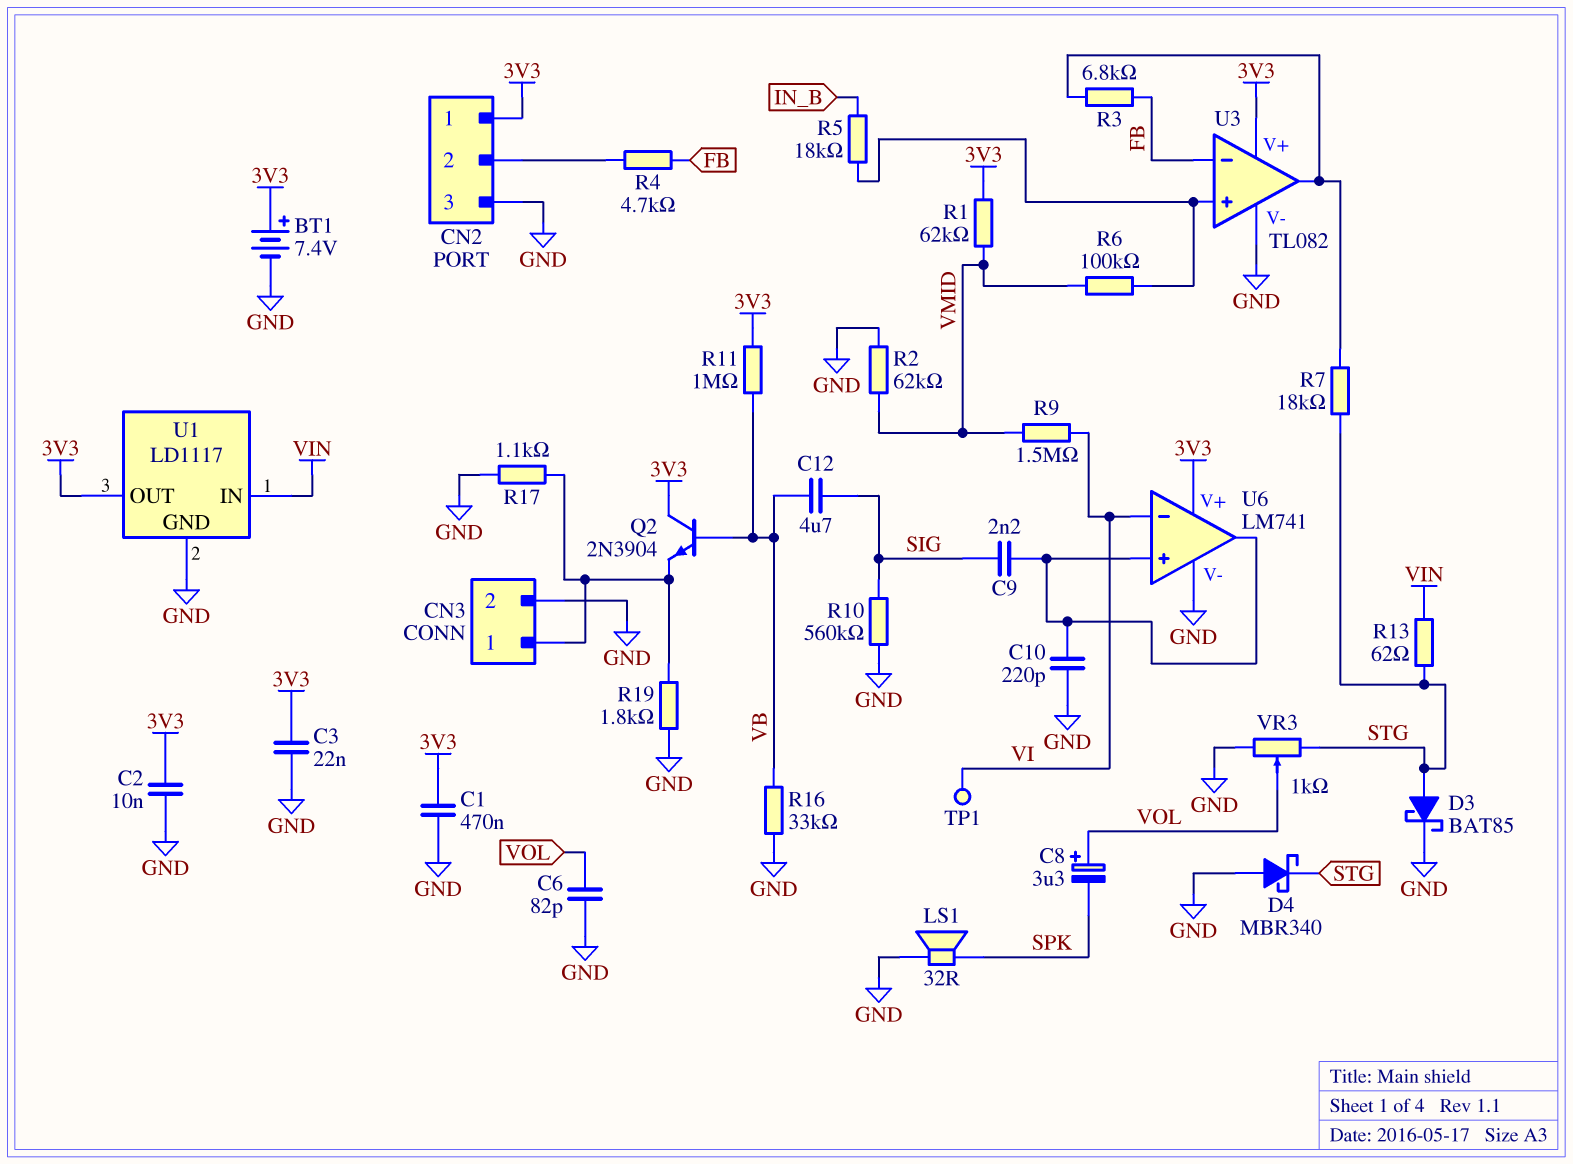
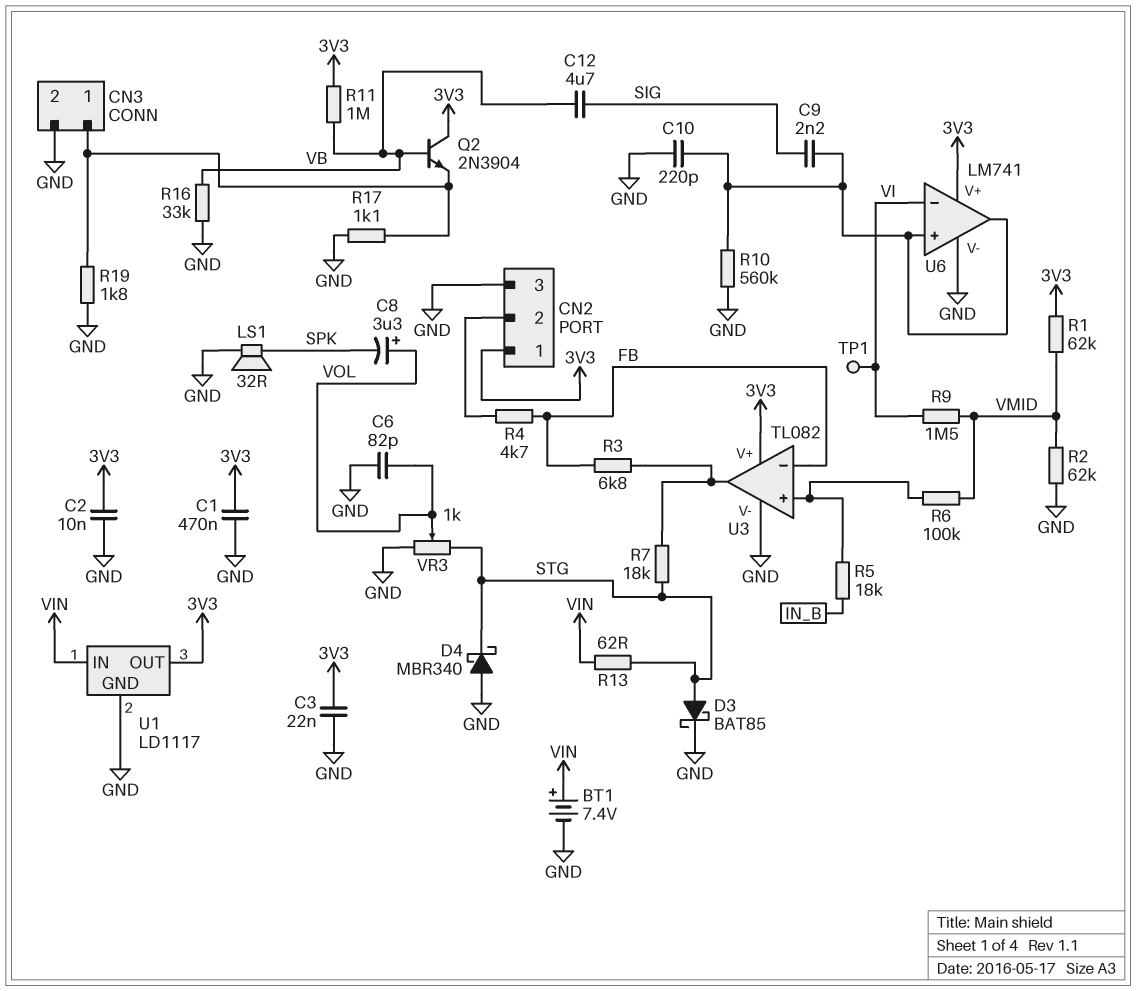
BT1: 7.4V (plus 3V3, minus GND) -> 7.4V (plus VIN, minus GND)
R10: 560k (GND, SIG) -> 560k (GND, U6/in+)

